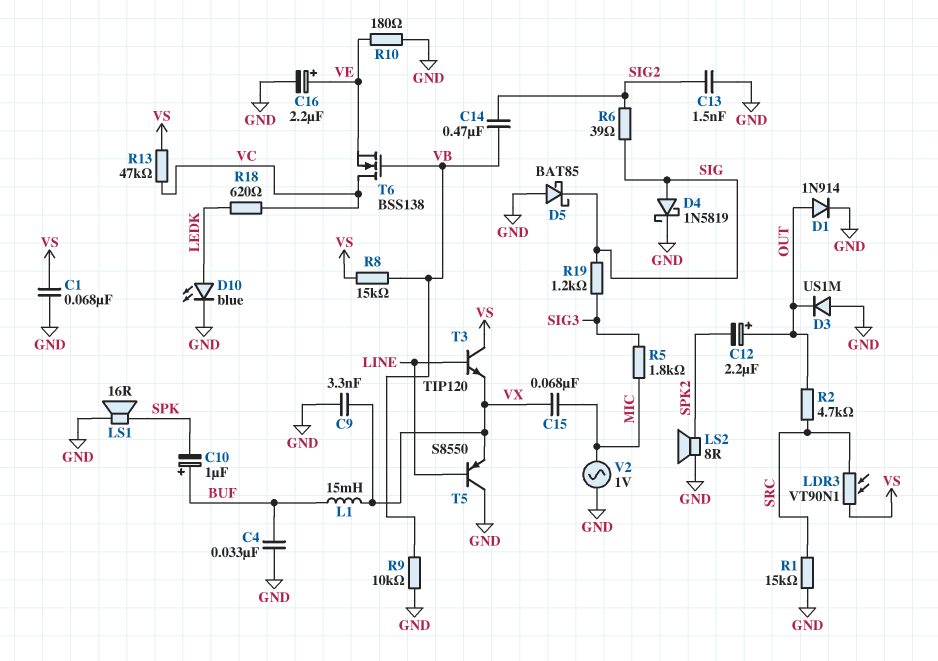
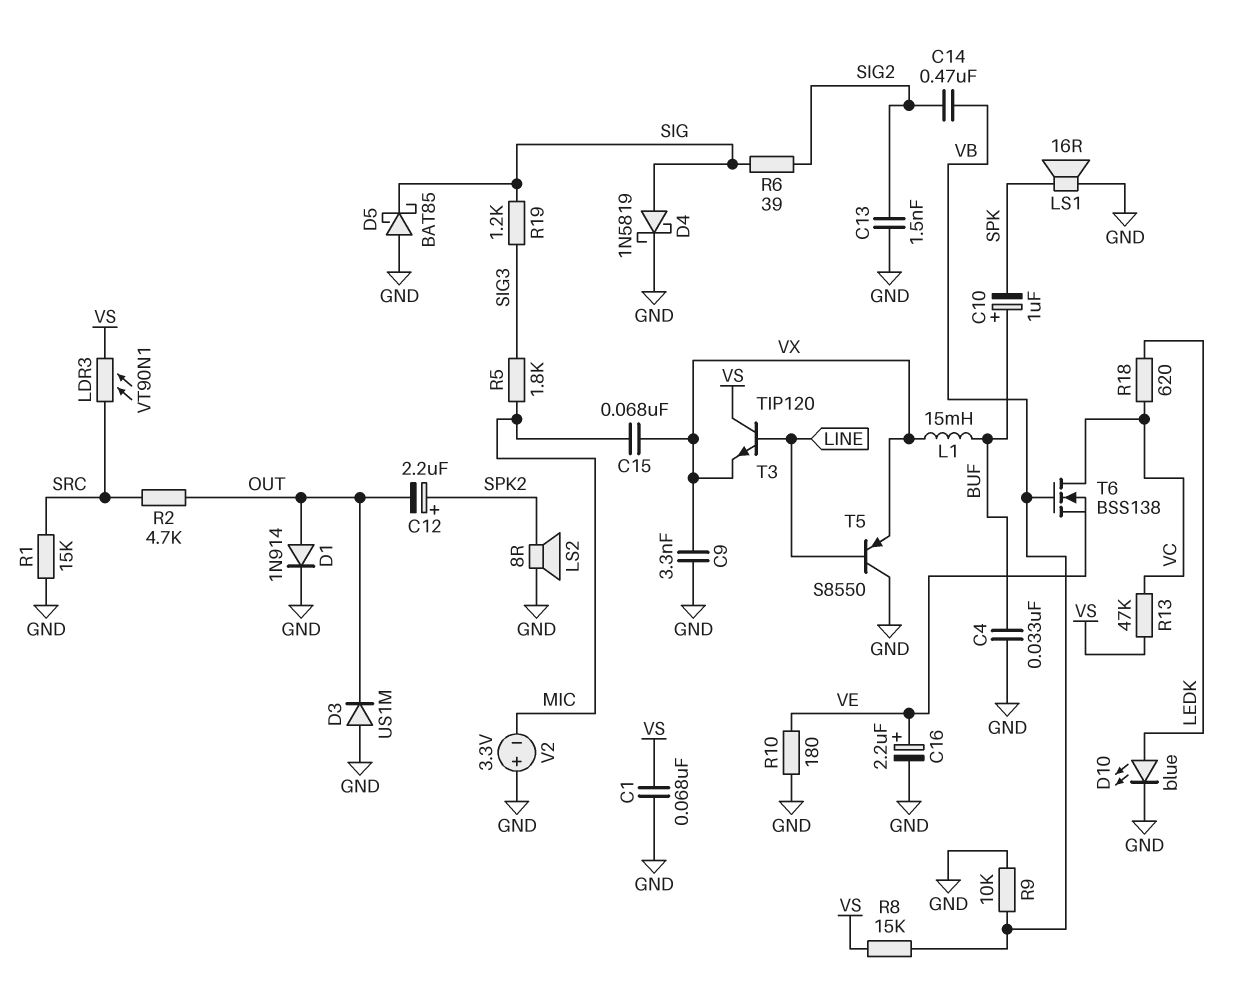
C12: 2.2uF (plus OUT, minus SPK2) -> 2.2uF (plus SPK2, minus OUT)
V2: AC 1V (GND, MIC) -> 3.3V (plus GND, minus MIC)

